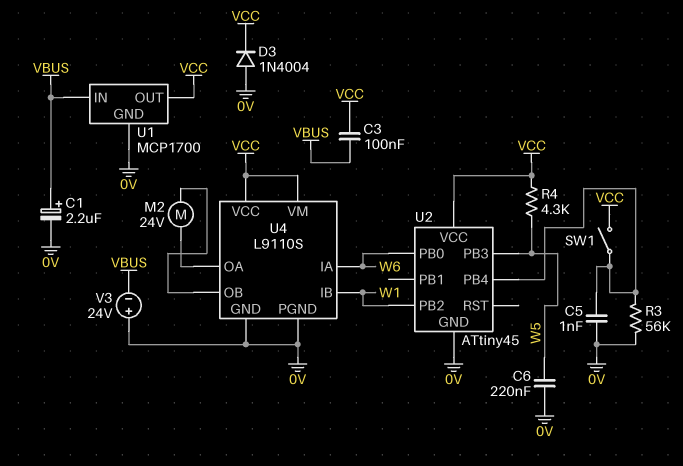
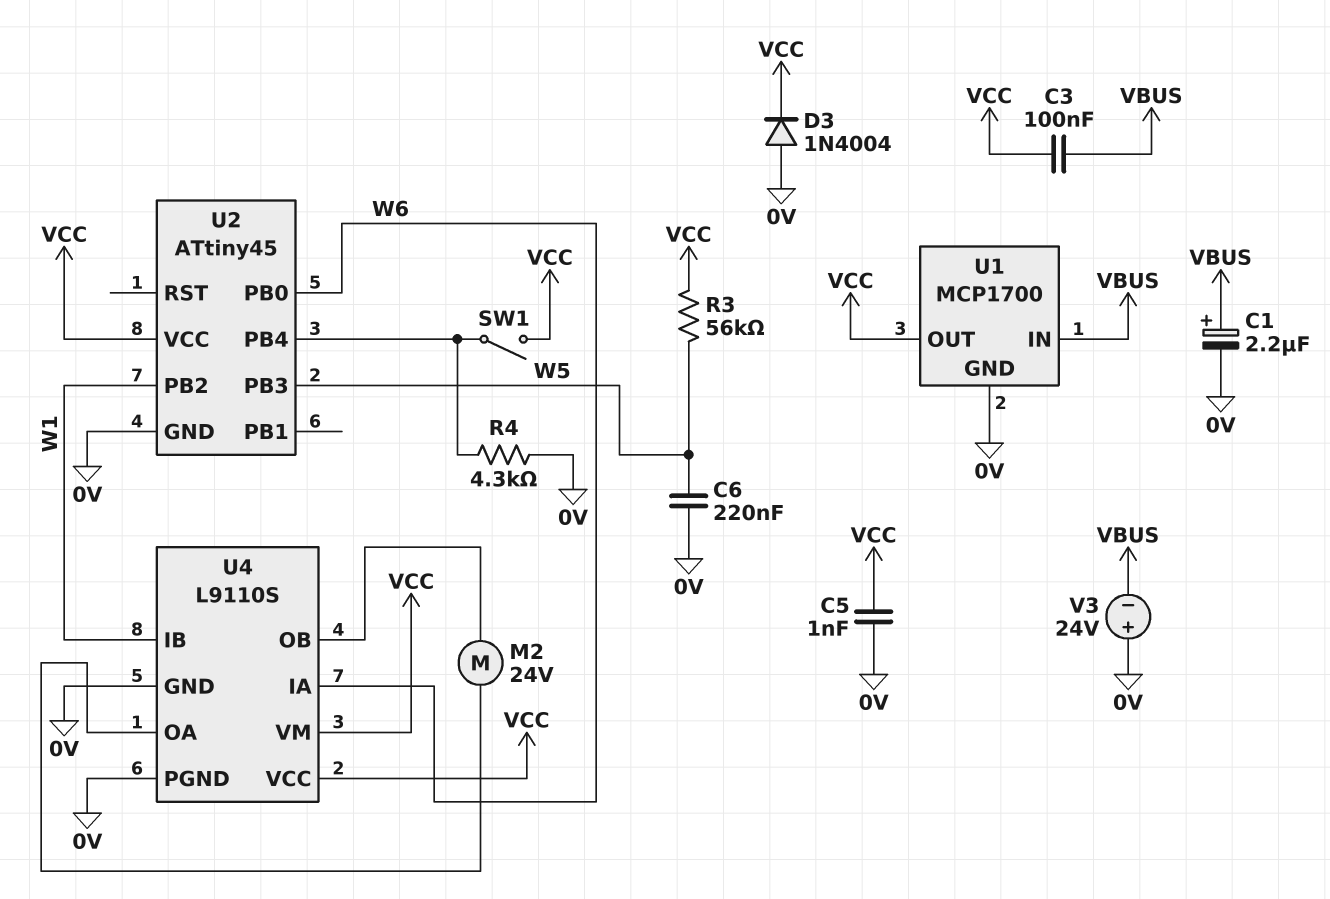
C5: 1nF (0V, U2/PB4) -> 1nF (0V, VCC)
R3: 56k (0V, U2/PB4) -> 56k (VCC, W5)
R4: 4.3k (VCC, W5) -> 4.3k (0V, U2/PB4)

